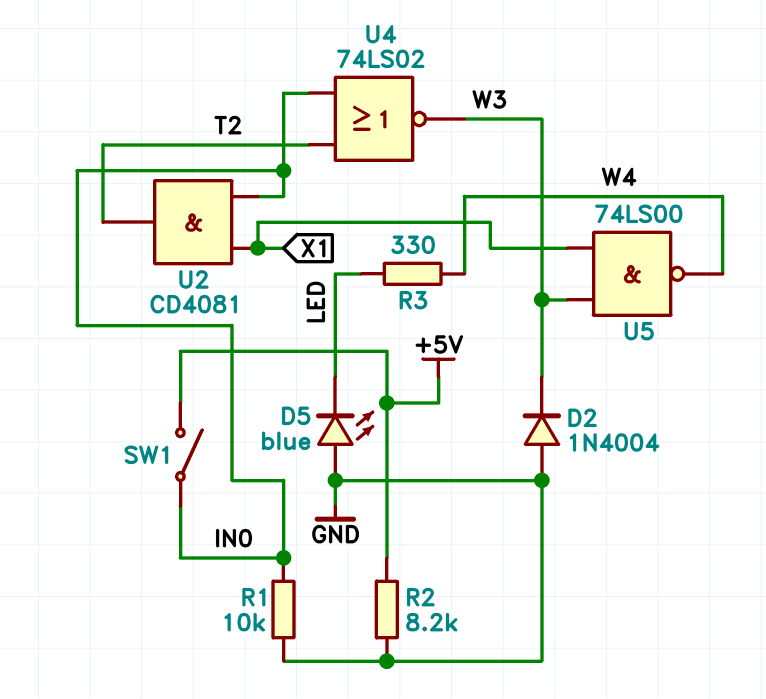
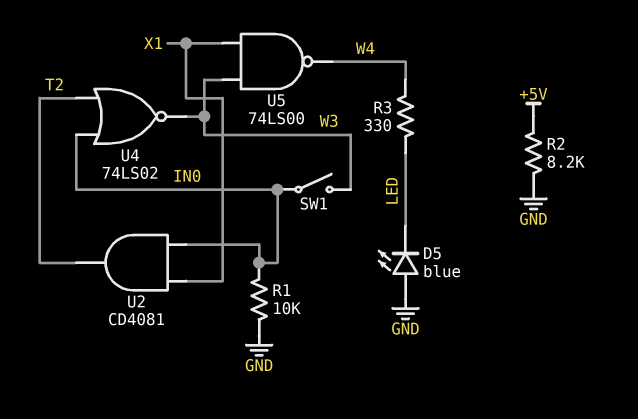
D2: diode 1N4004 (A GND, K W3) -> none
SW1: switch (+5V, IN0) -> switch (IN0, W3)

